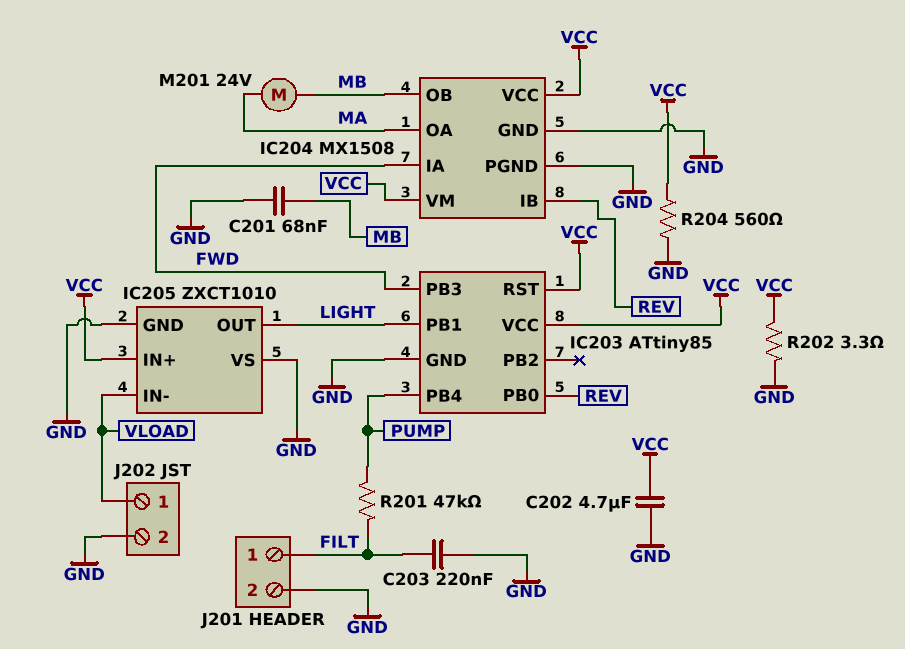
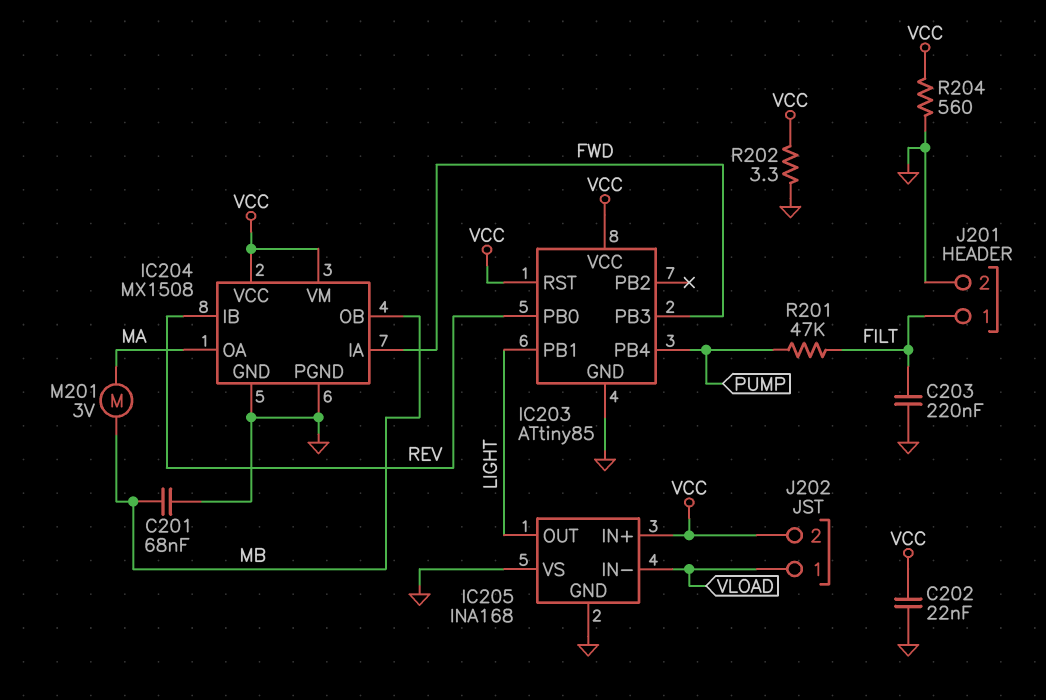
C202: 4.7uF (GND, VCC) -> 22nF (GND, VCC)
IC205: ZXCT1010 -> INA168
J202 pin 2: GND -> VCC
M201: motor 24V (MA, MB) -> motor 3V (MA, MB)

